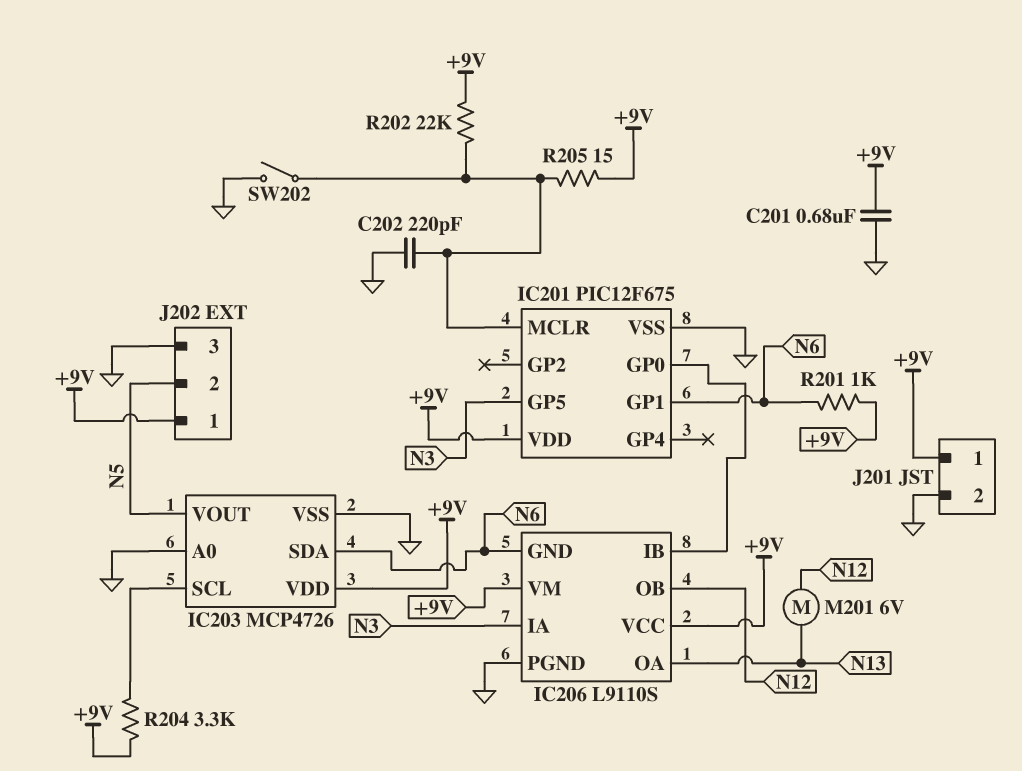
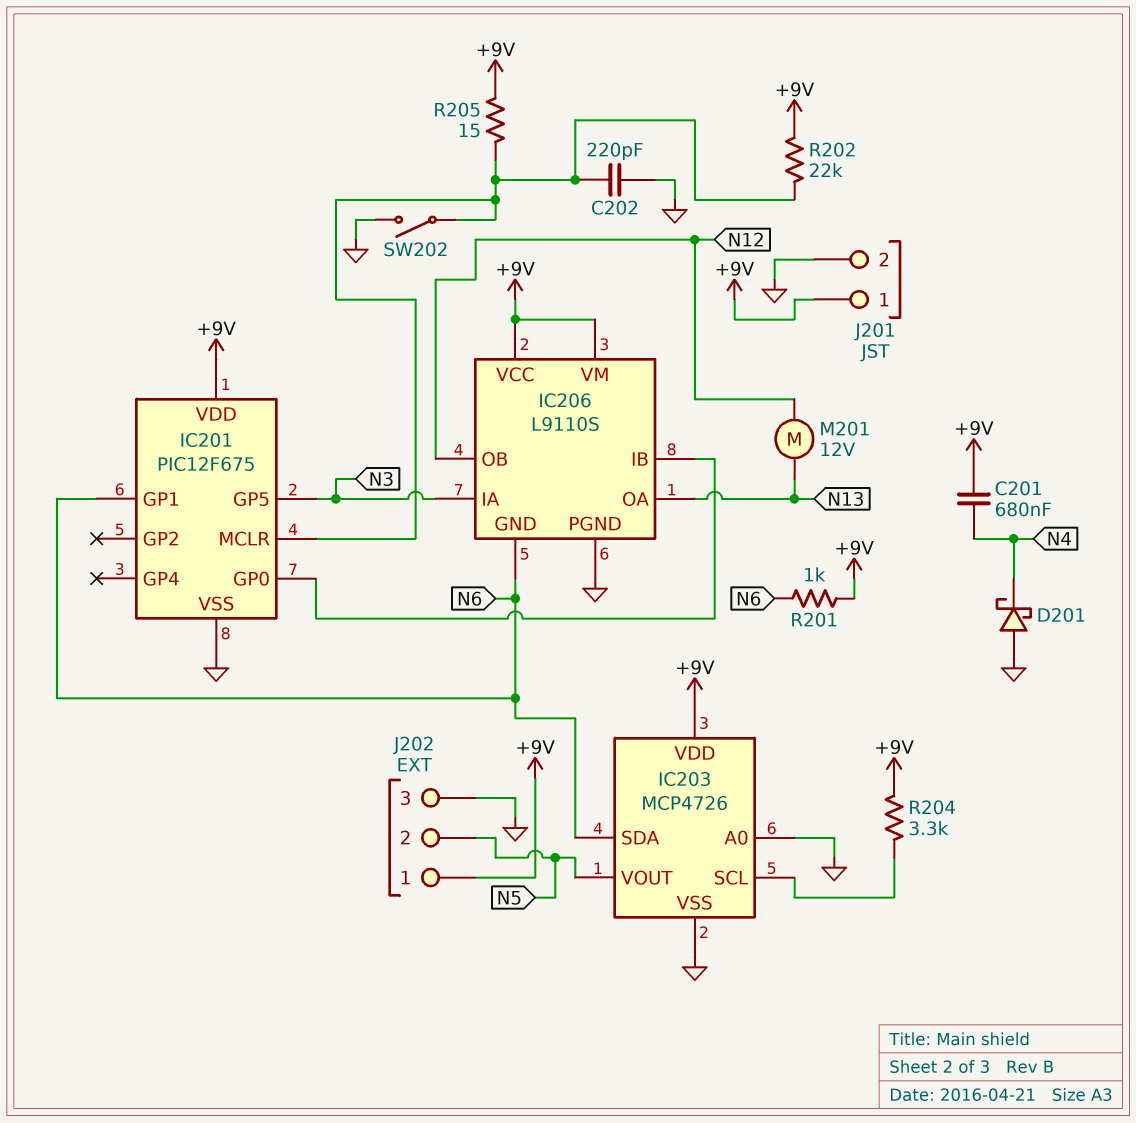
C201: 680nF (+9V, GND) -> 680nF (+9V, N4)
D201: none -> schottky (A GND, K N4)
M201: motor 6V (N12, N13) -> motor 12V (N12, N13)

